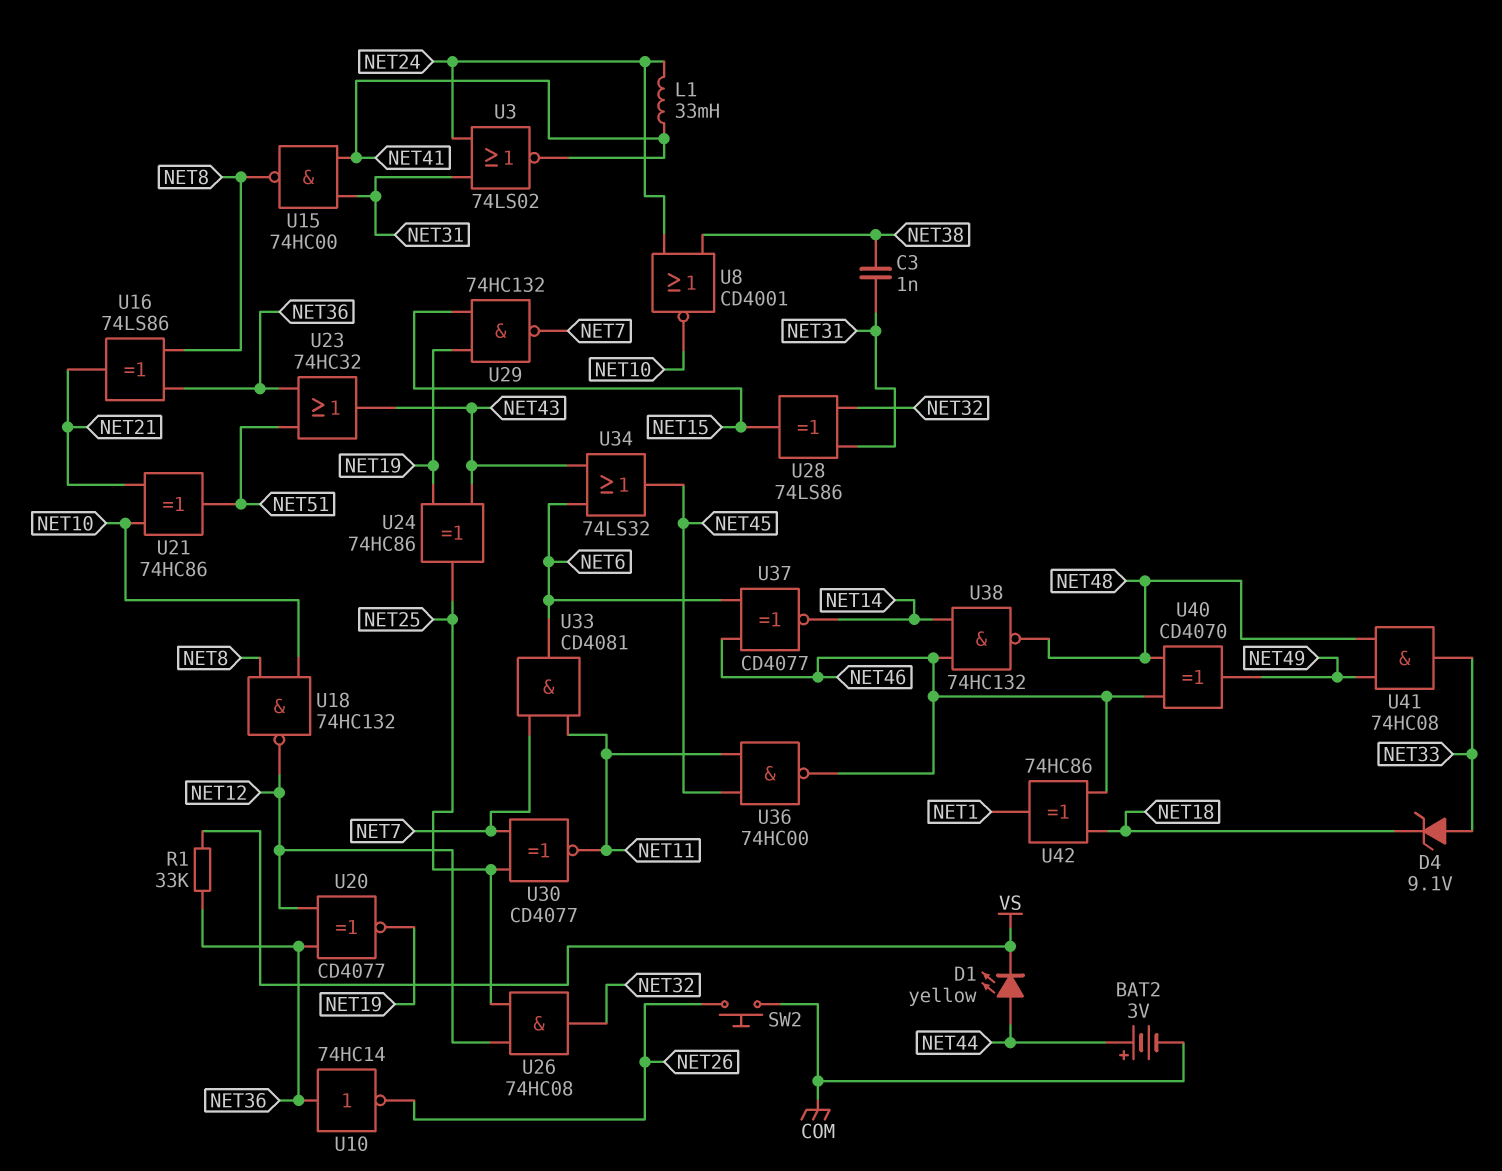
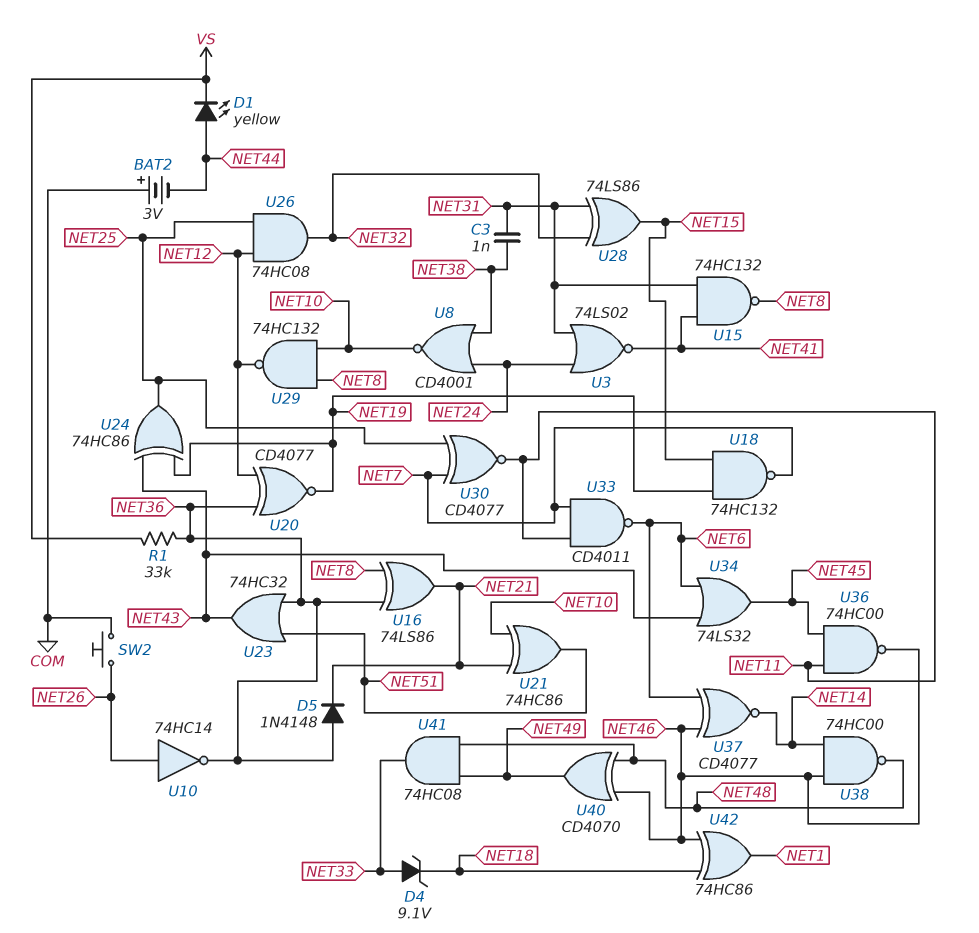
BAT2: 3V (plus NET44, minus COM) -> 3V (plus COM, minus NET44)
D5: none -> diode 1N4148 (A NET36, K NET21)
L1: 33mH (NET24, NET41) -> none
U10: NOT 74HC14 (in NET36, out NET26) -> NOT 74HC14 (in NET26, out NET36)
U15: NAND 74HC00 (in NET31, in NET41, out NET8) -> NAND 74HC132 (in NET31, in NET41, out NET8)
U18: NAND 74HC132 (in NET8, in NET10, out NET12) -> NAND 74HC132 (in NET15, in NET19, out NET7)
U29: NAND 74HC132 (in NET15, in NET19, out NET7) -> NAND 74HC132 (in NET8, in NET10, out NET12)
U33: AND CD4081 (in NET7, in NET11, out NET6) -> NAND CD4011 (in NET7, in NET11, out NET6)
U38: NAND 74HC132 (in NET14, in NET46, out NET48) -> NAND 74HC00 (in NET14, in NET46, out NET48)

